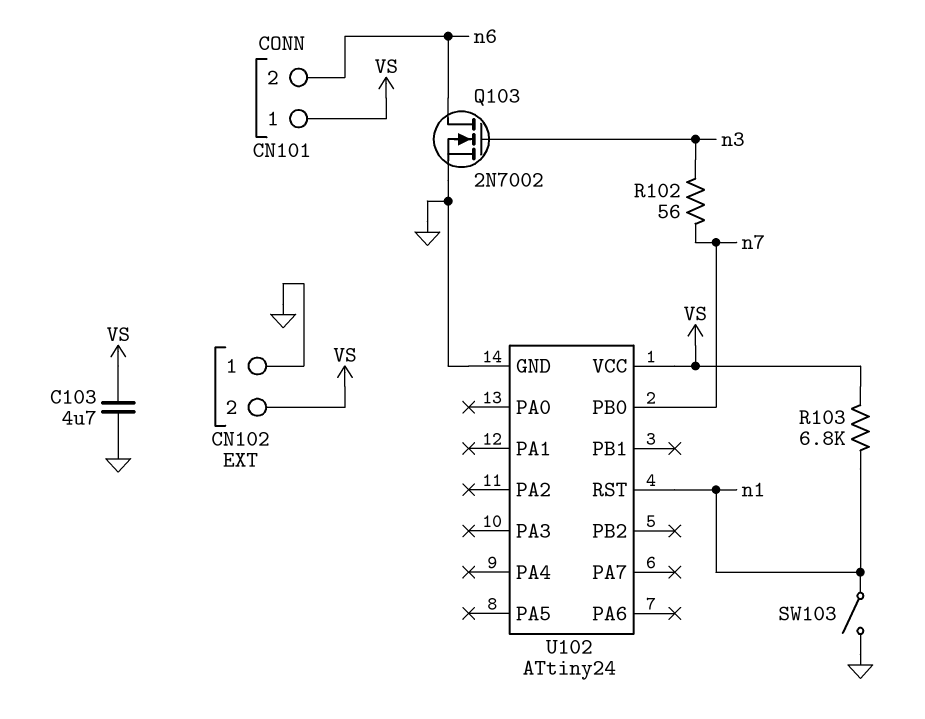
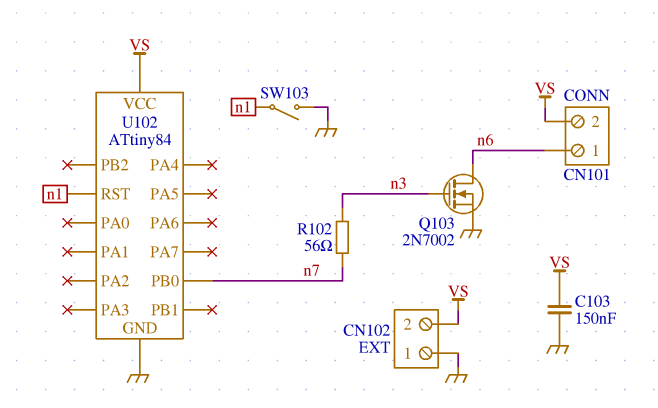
C103: 4.7uF (GND, VS) -> 150nF (GND, VS)
CN101 pin 1: VS -> n6
CN101 pin 2: n6 -> VS
R103: 6.8k (VS, n1) -> none
U102: ATtiny24 -> ATtiny84

